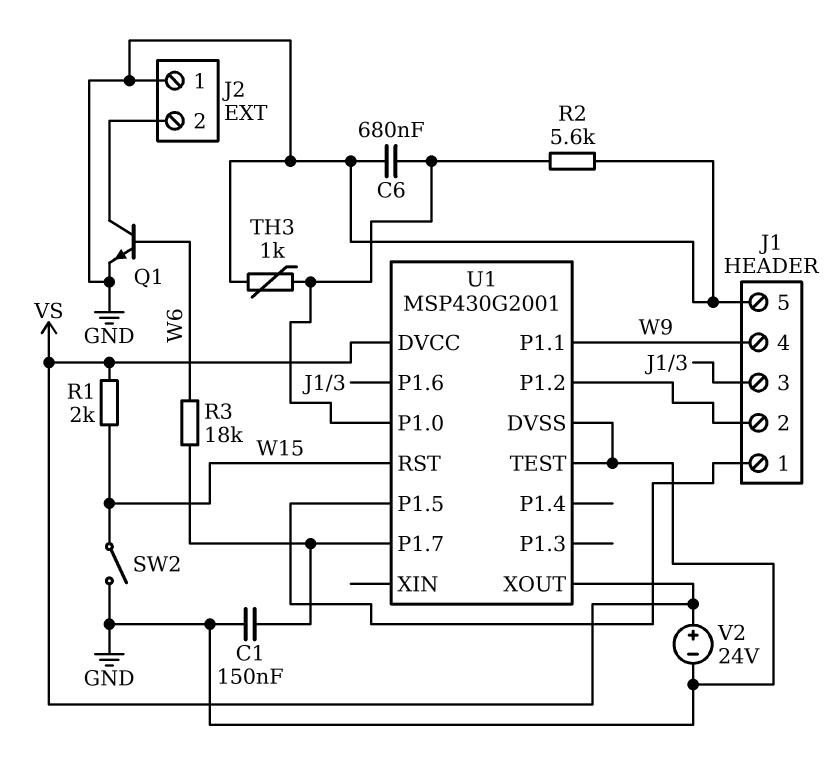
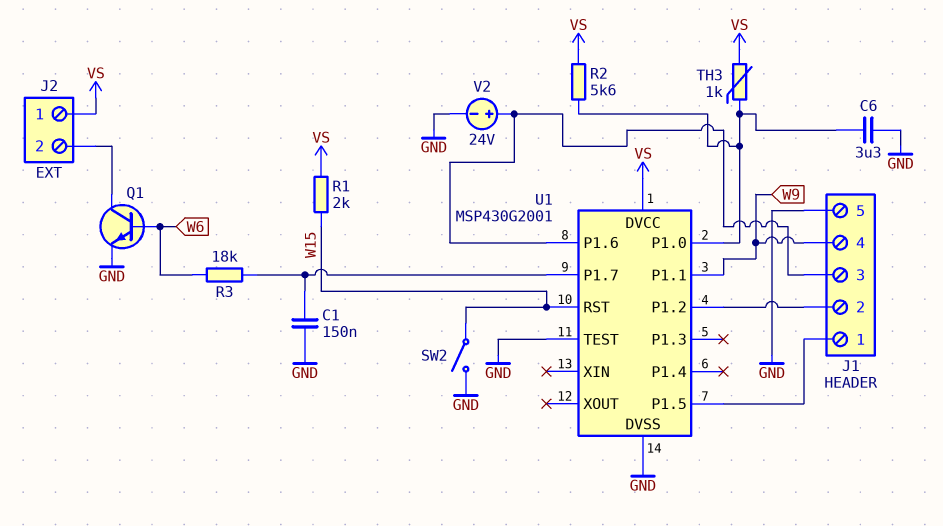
C6: 680nF (GND, U1/P1.0) -> 3.3uF (GND, U1/P1.0)
J2 pin 1: GND -> VS
R2: 5.6k (GND, U1/P1.0) -> 5.6k (U1/P1.0, VS)
TH3: 1k (GND, U1/P1.0) -> 1k (U1/P1.0, VS)
U1 pin XOUT: VS -> none
V2: 24V (plus VS, minus GND) -> 24V (plus J1/3, minus GND)

